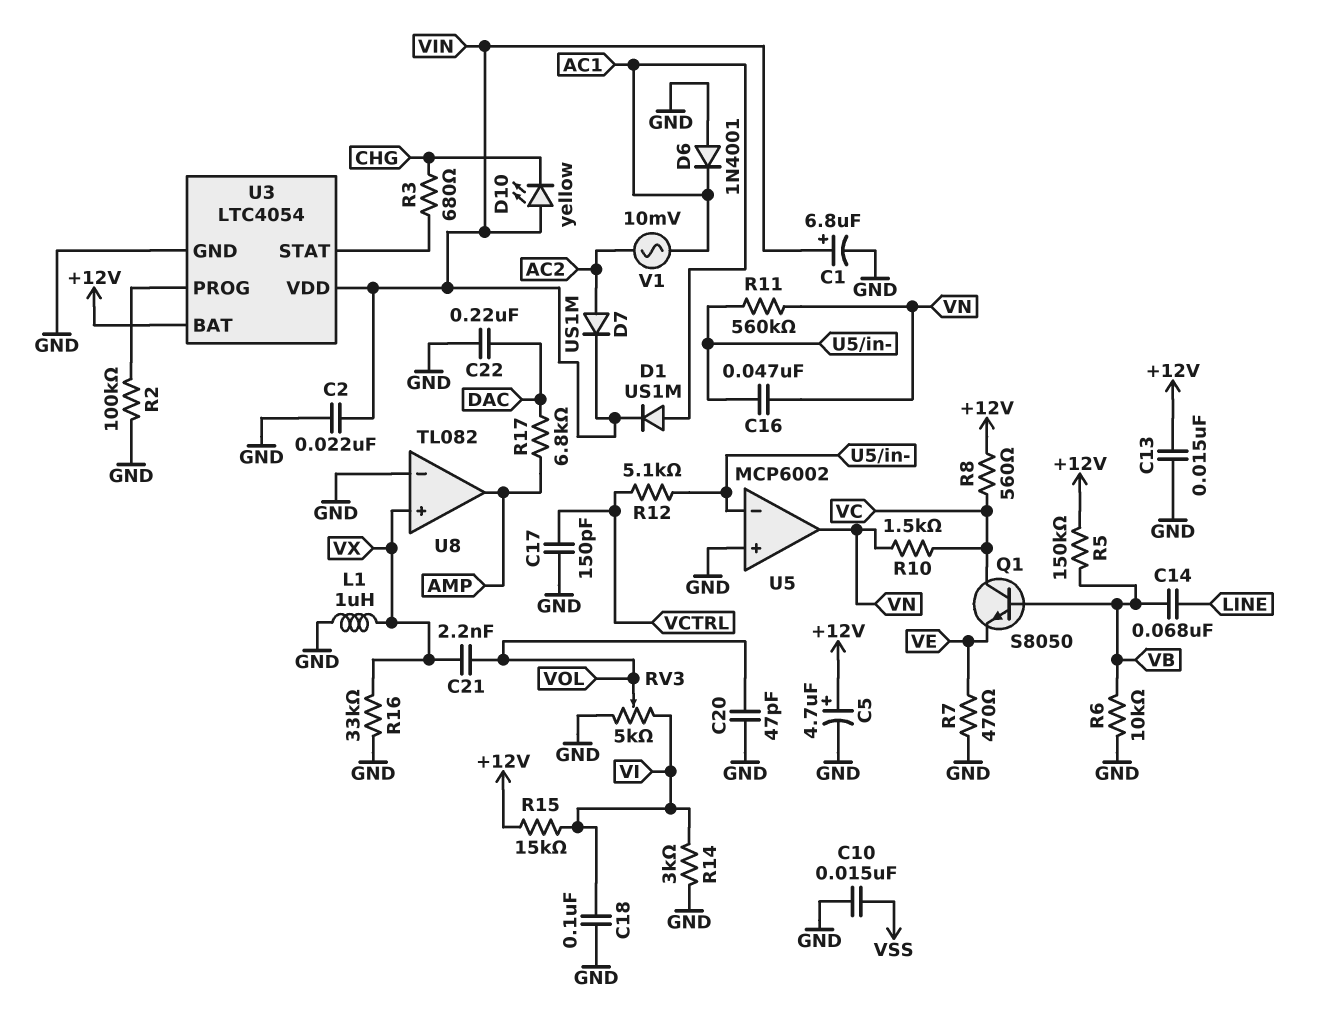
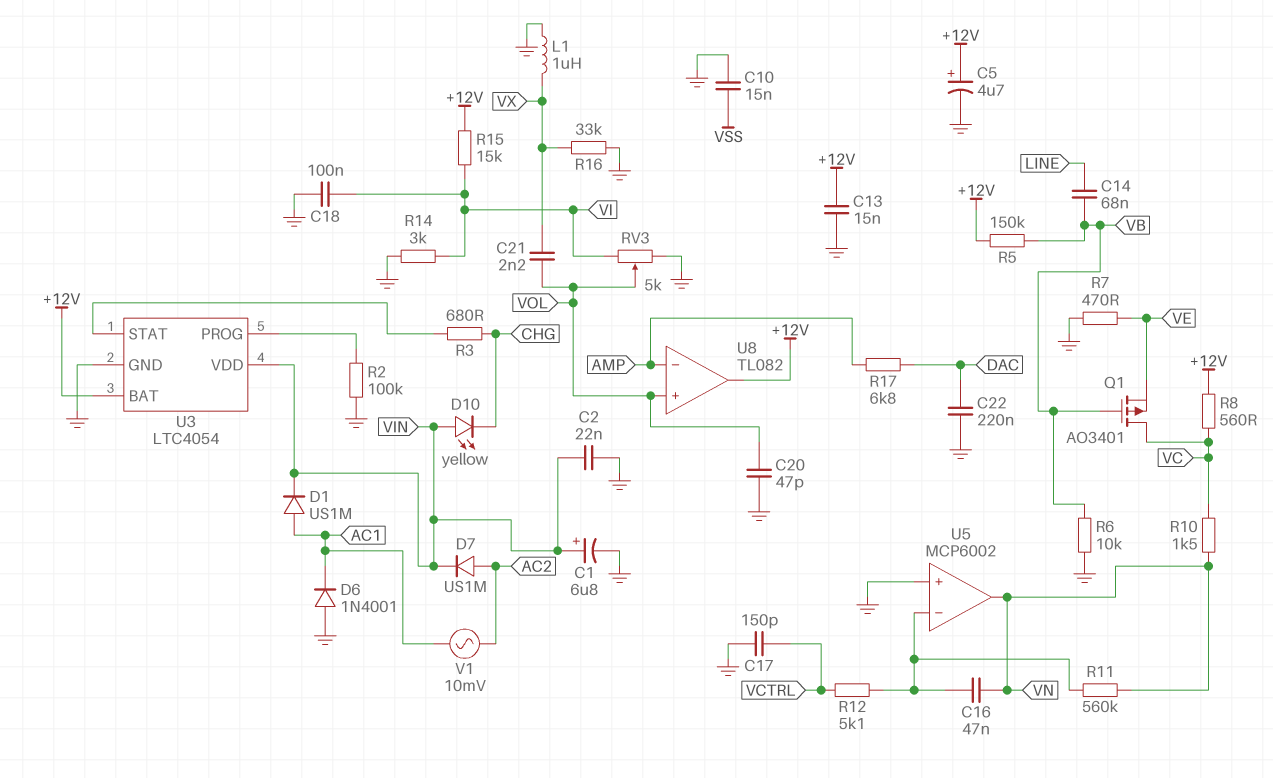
Q1: NPN S8050 (B VB, C VC, E VE) -> PMOS AO3401 (G VB, D VC, S VE)
U8 pin in+: VX -> VOL
U8 pin in-: GND -> AMP
U8 pin out: AMP -> +12V

